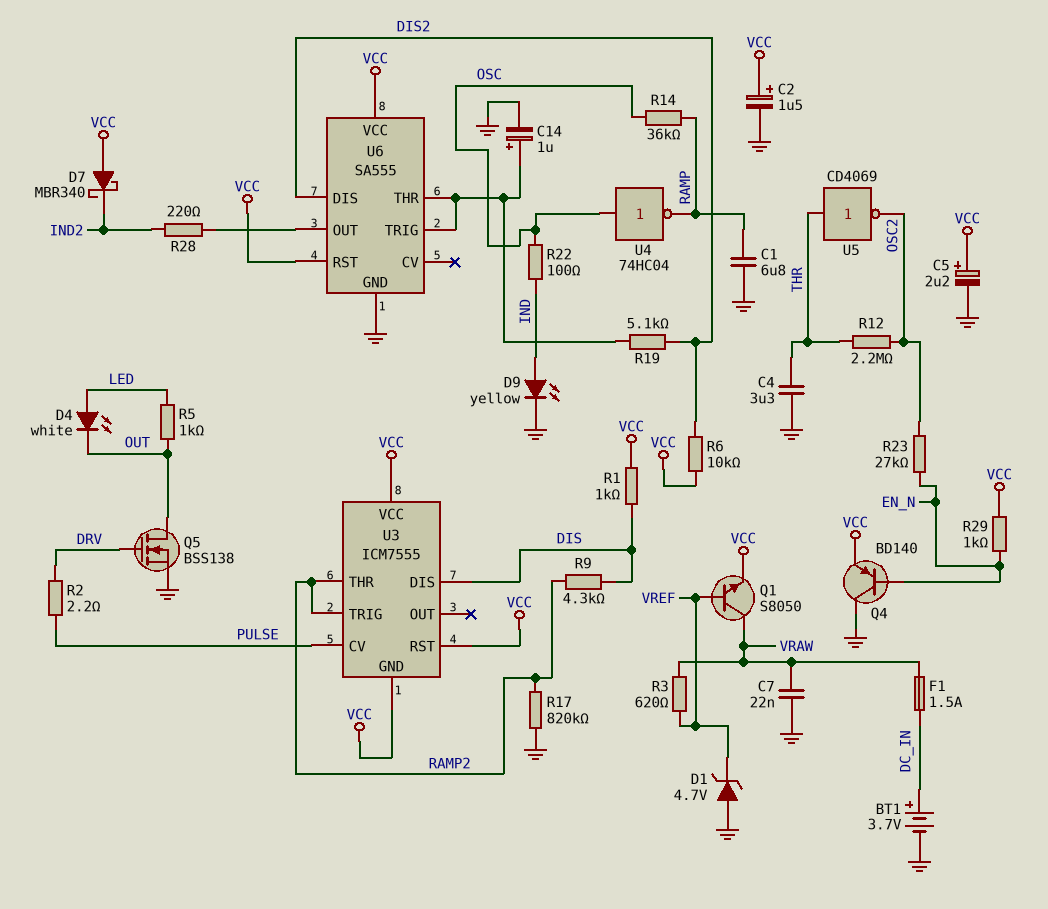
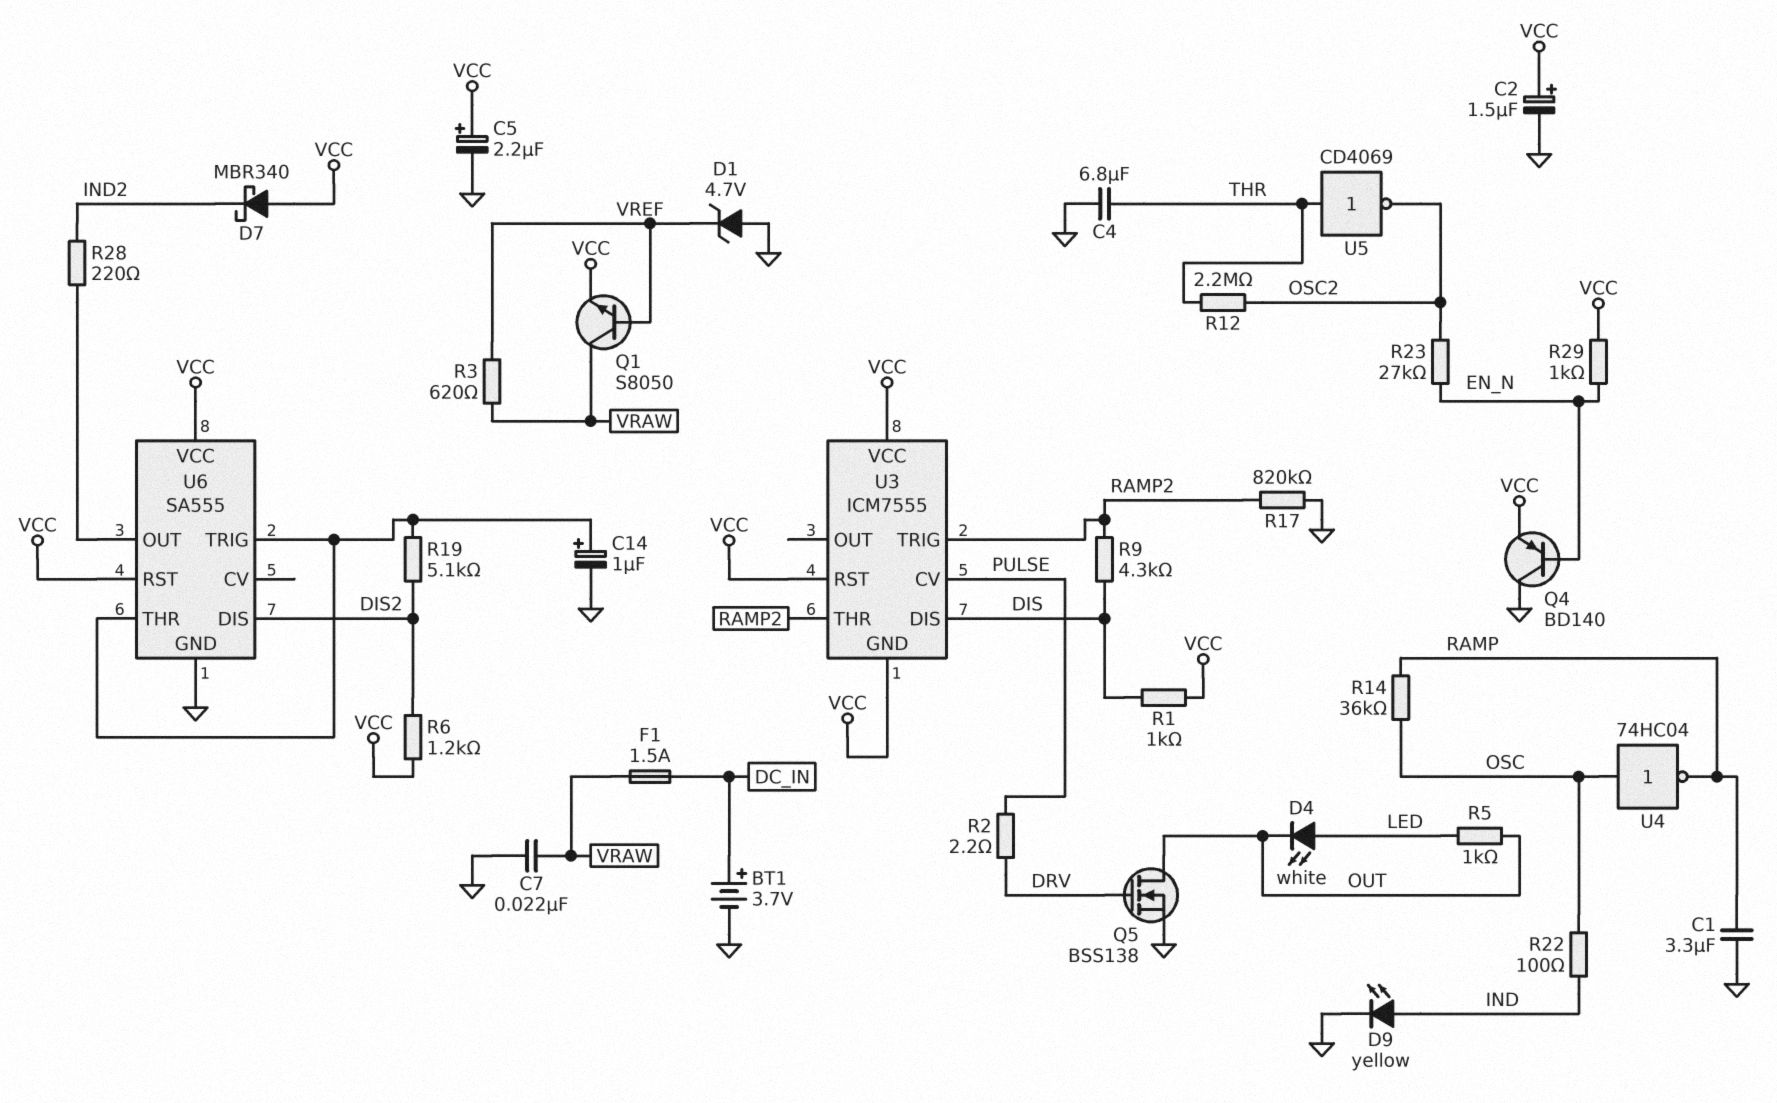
C1: 6.8uF (GND, RAMP) -> 3.3uF (GND, RAMP)
C4: 3.3uF (GND, THR) -> 6.8uF (GND, THR)
R6: 10k (DIS2, VCC) -> 1.2k (DIS2, VCC)

